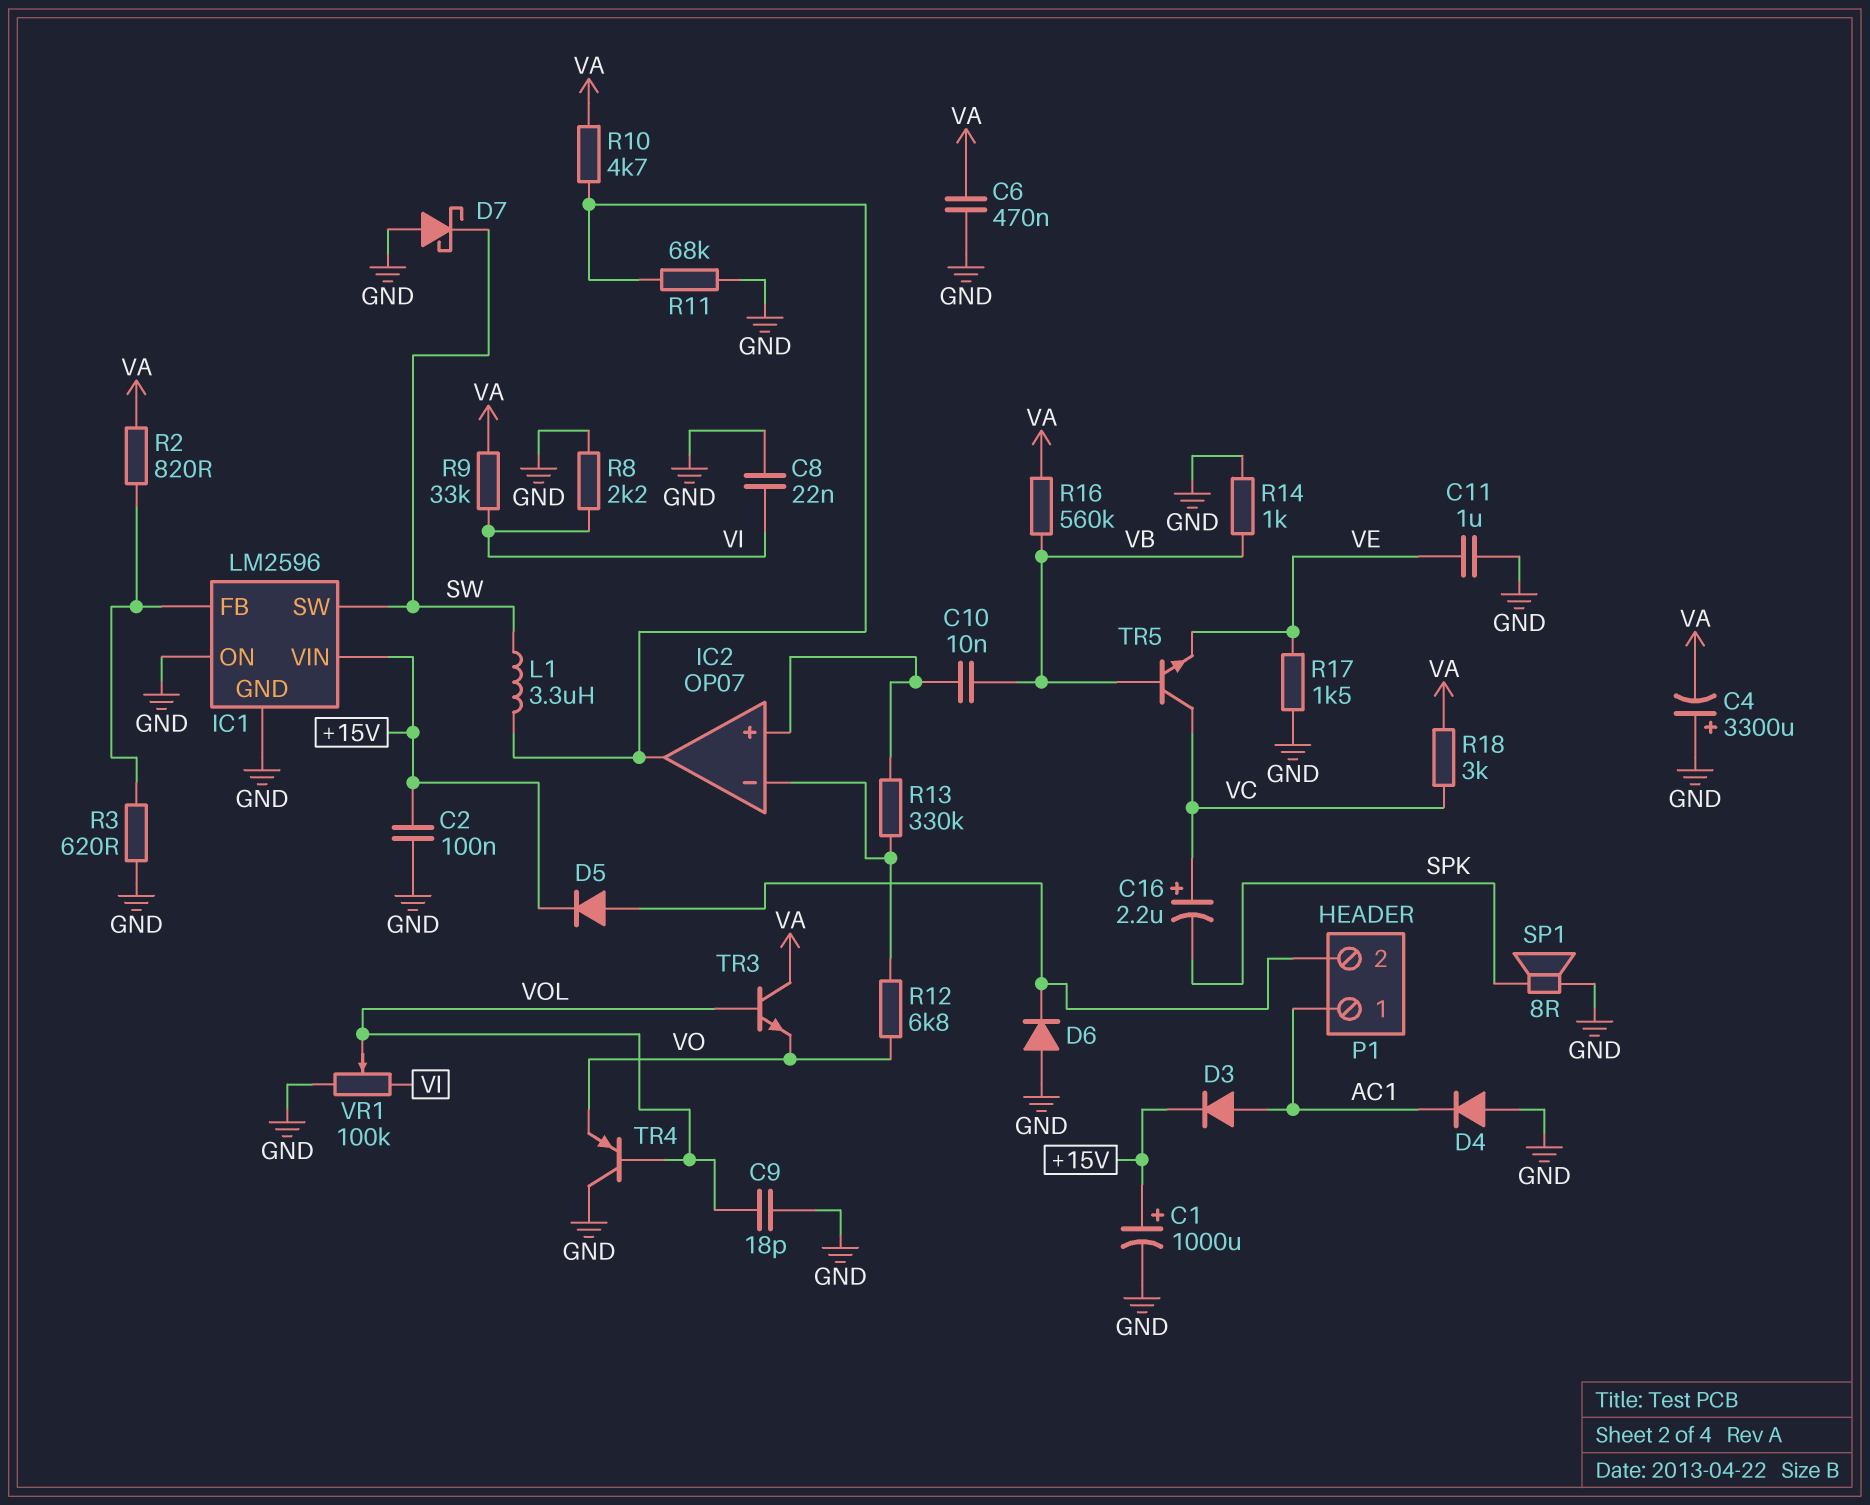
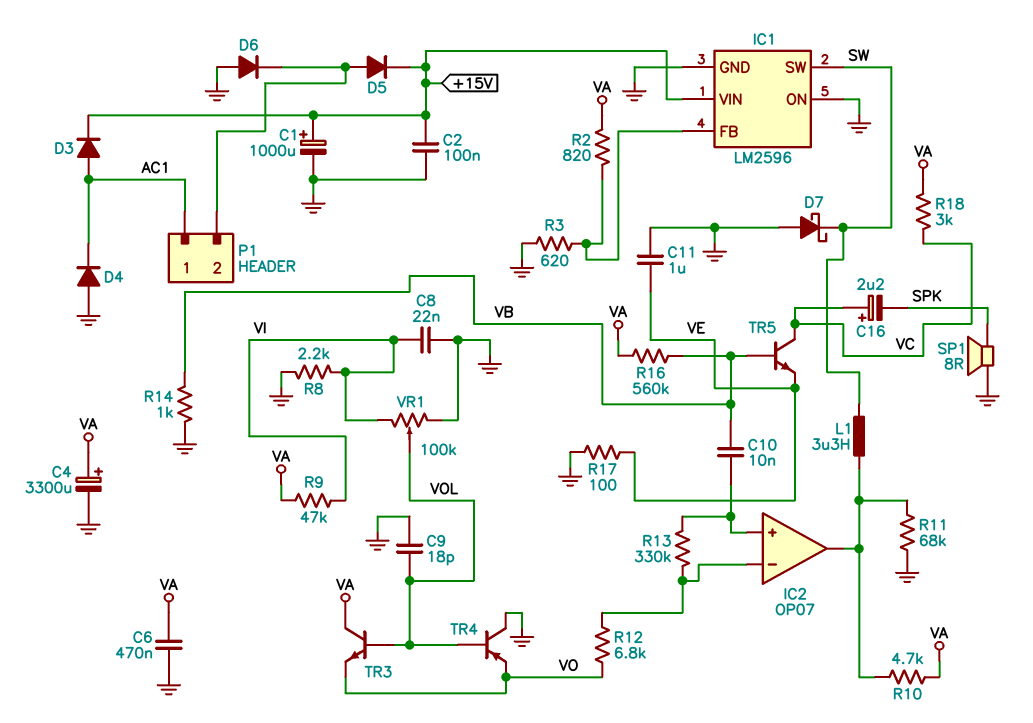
C4: 3300uF (plus GND, minus VA) -> 3300uF (plus VA, minus GND)
R9: 33k (VA, VI) -> 47k (VA, VI)
R17: 1.5k (GND, VE) -> 100 (GND, VE)

